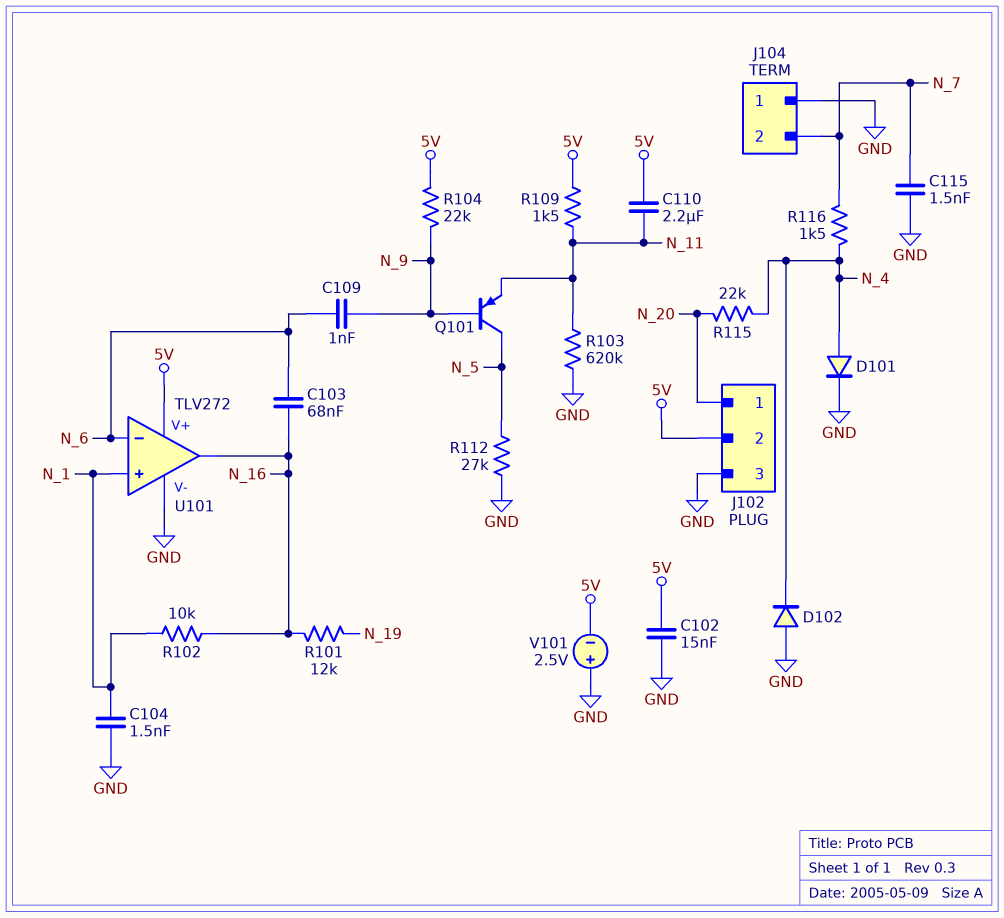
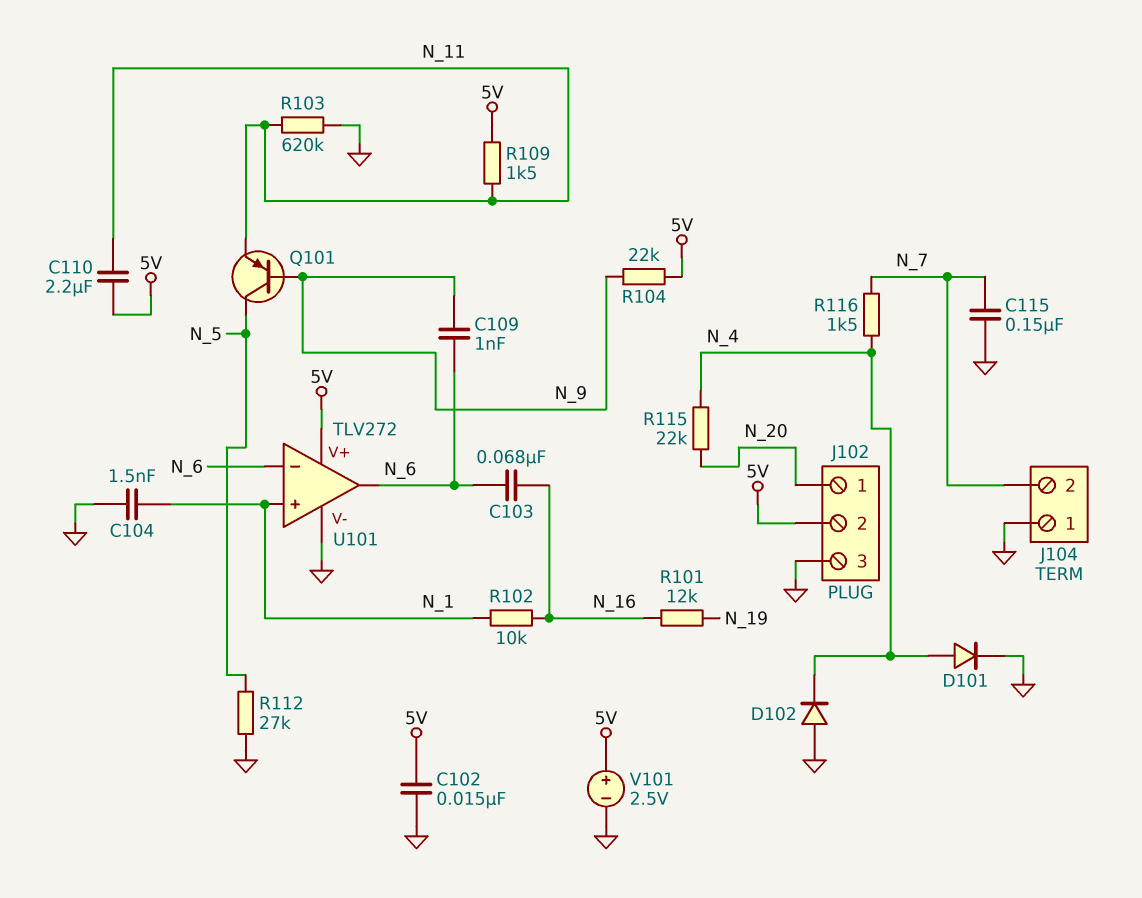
C115: 1.5nF (GND, N_7) -> 150nF (GND, N_7)
U101 pin out: N_16 -> N_6
V101: 2.5V (plus GND, minus 5V) -> 2.5V (plus 5V, minus GND)

